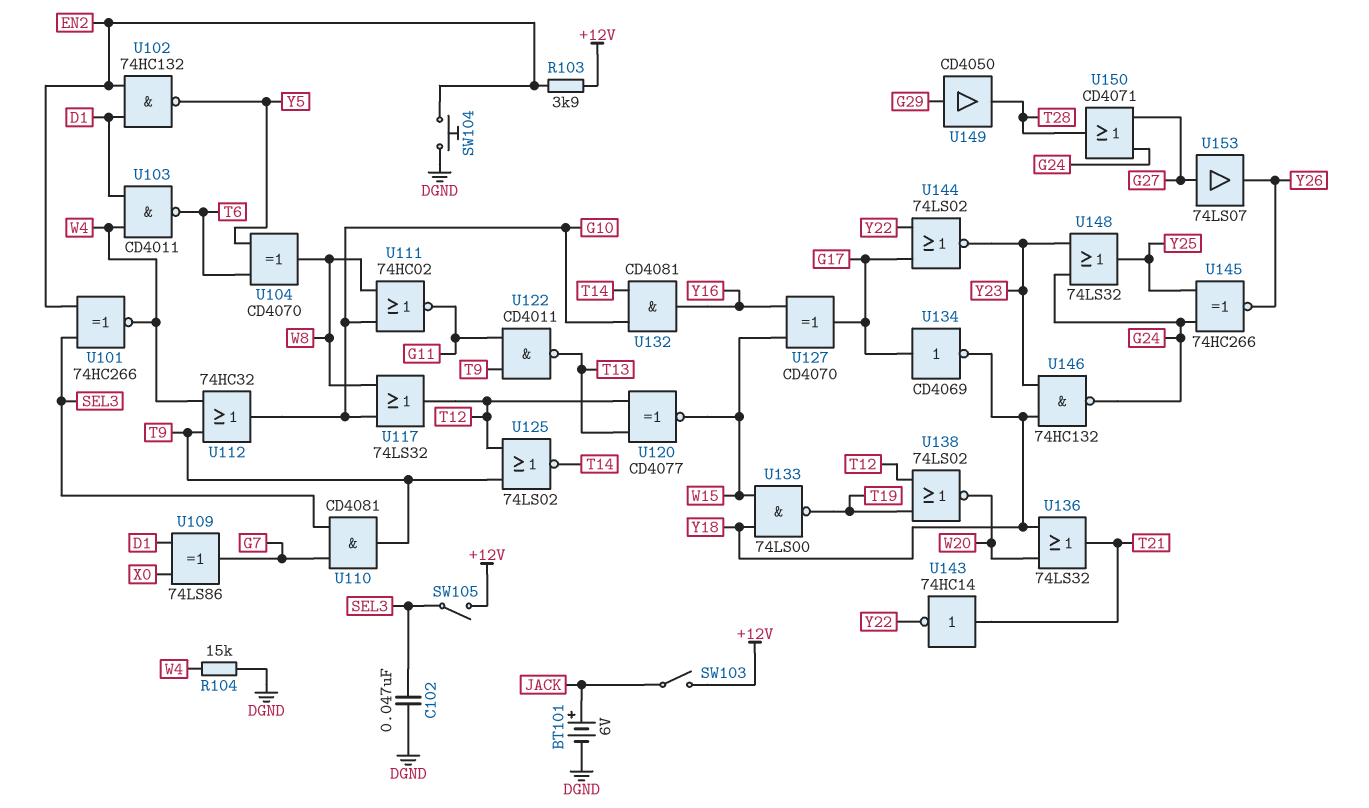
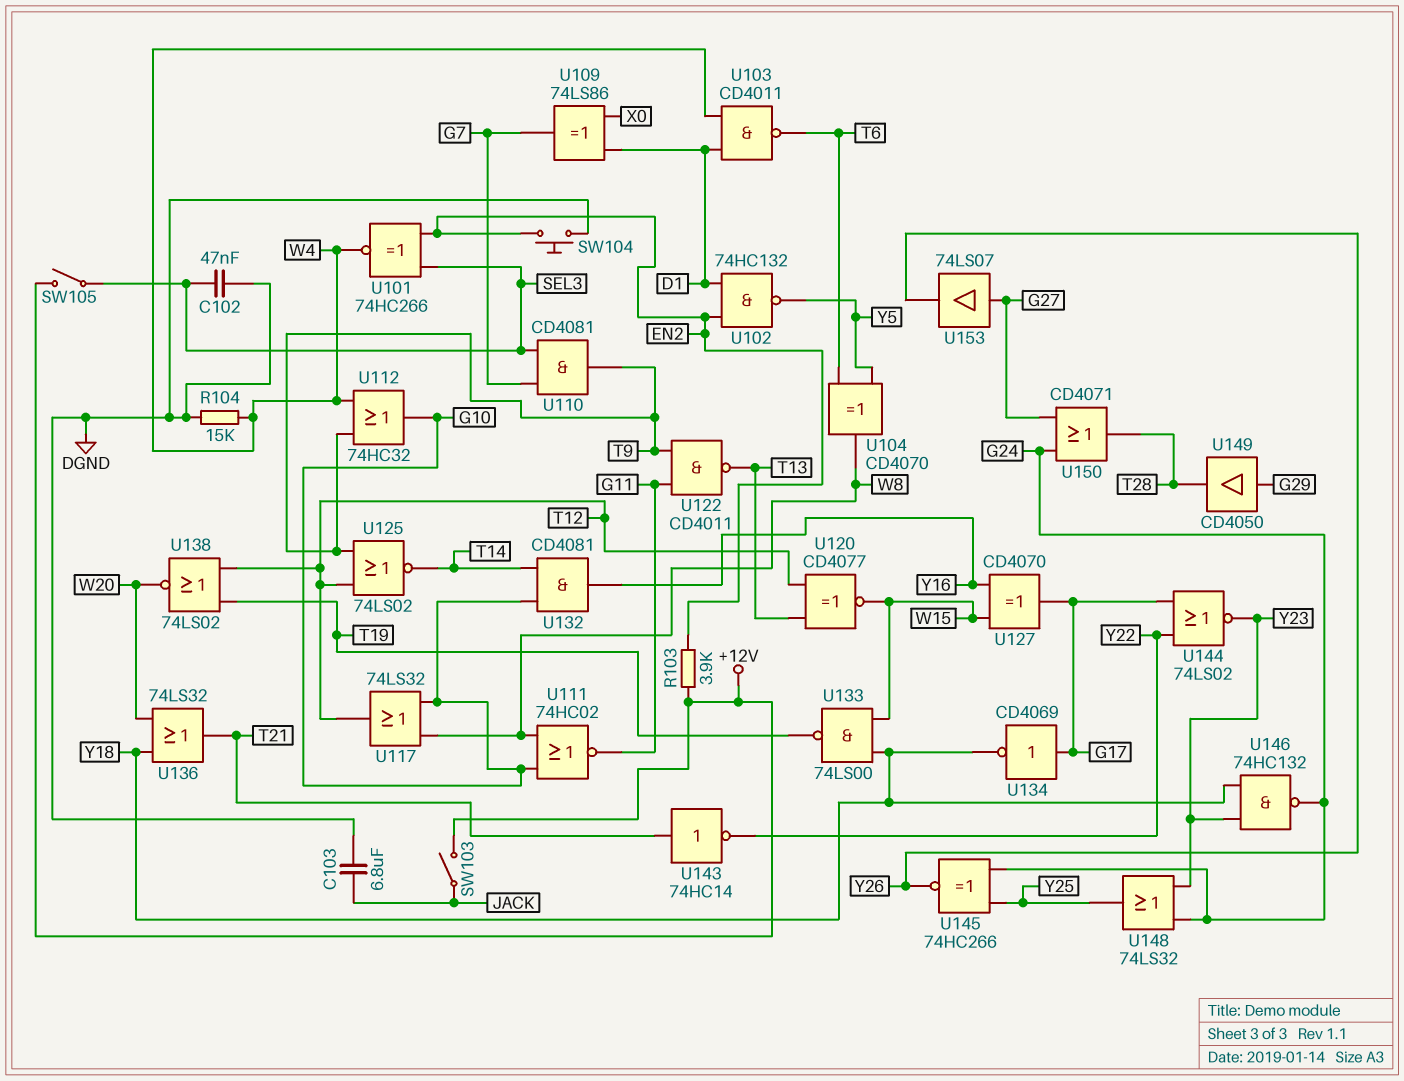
BT101: 6V (plus JACK, minus DGND) -> none
C103: none -> 6.8uF (DGND, JACK)

